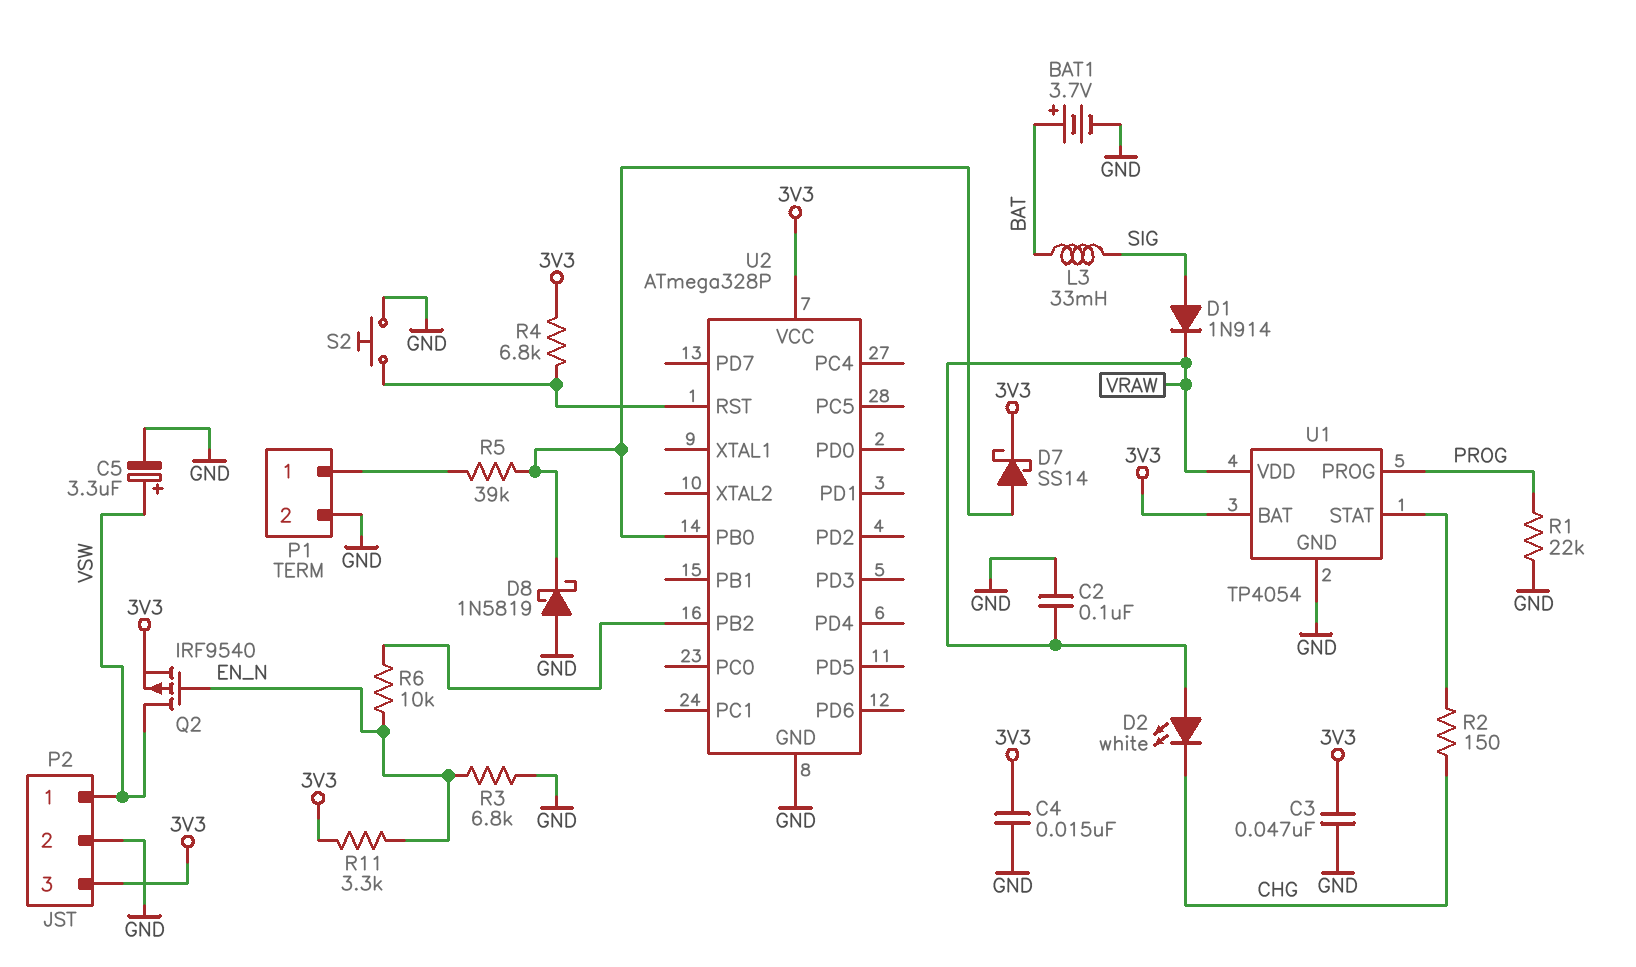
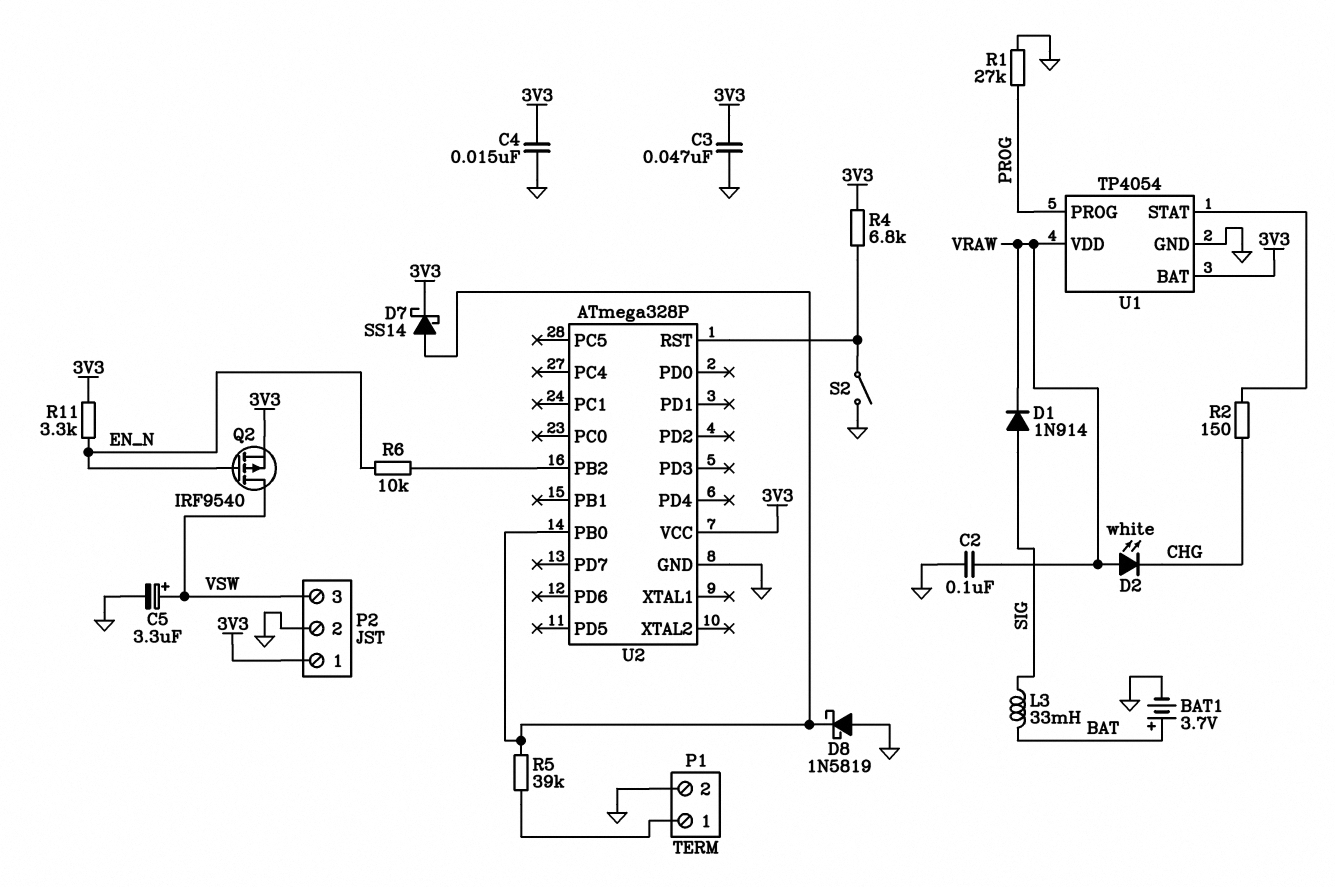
P2 pin 1: VSW -> 3V3
P2 pin 3: 3V3 -> VSW
R1: 22k (GND, PROG) -> 27k (GND, PROG)
R3: 6.8k (EN_N, GND) -> none
S2: button (GND, U2/RST) -> switch (GND, U2/RST)

